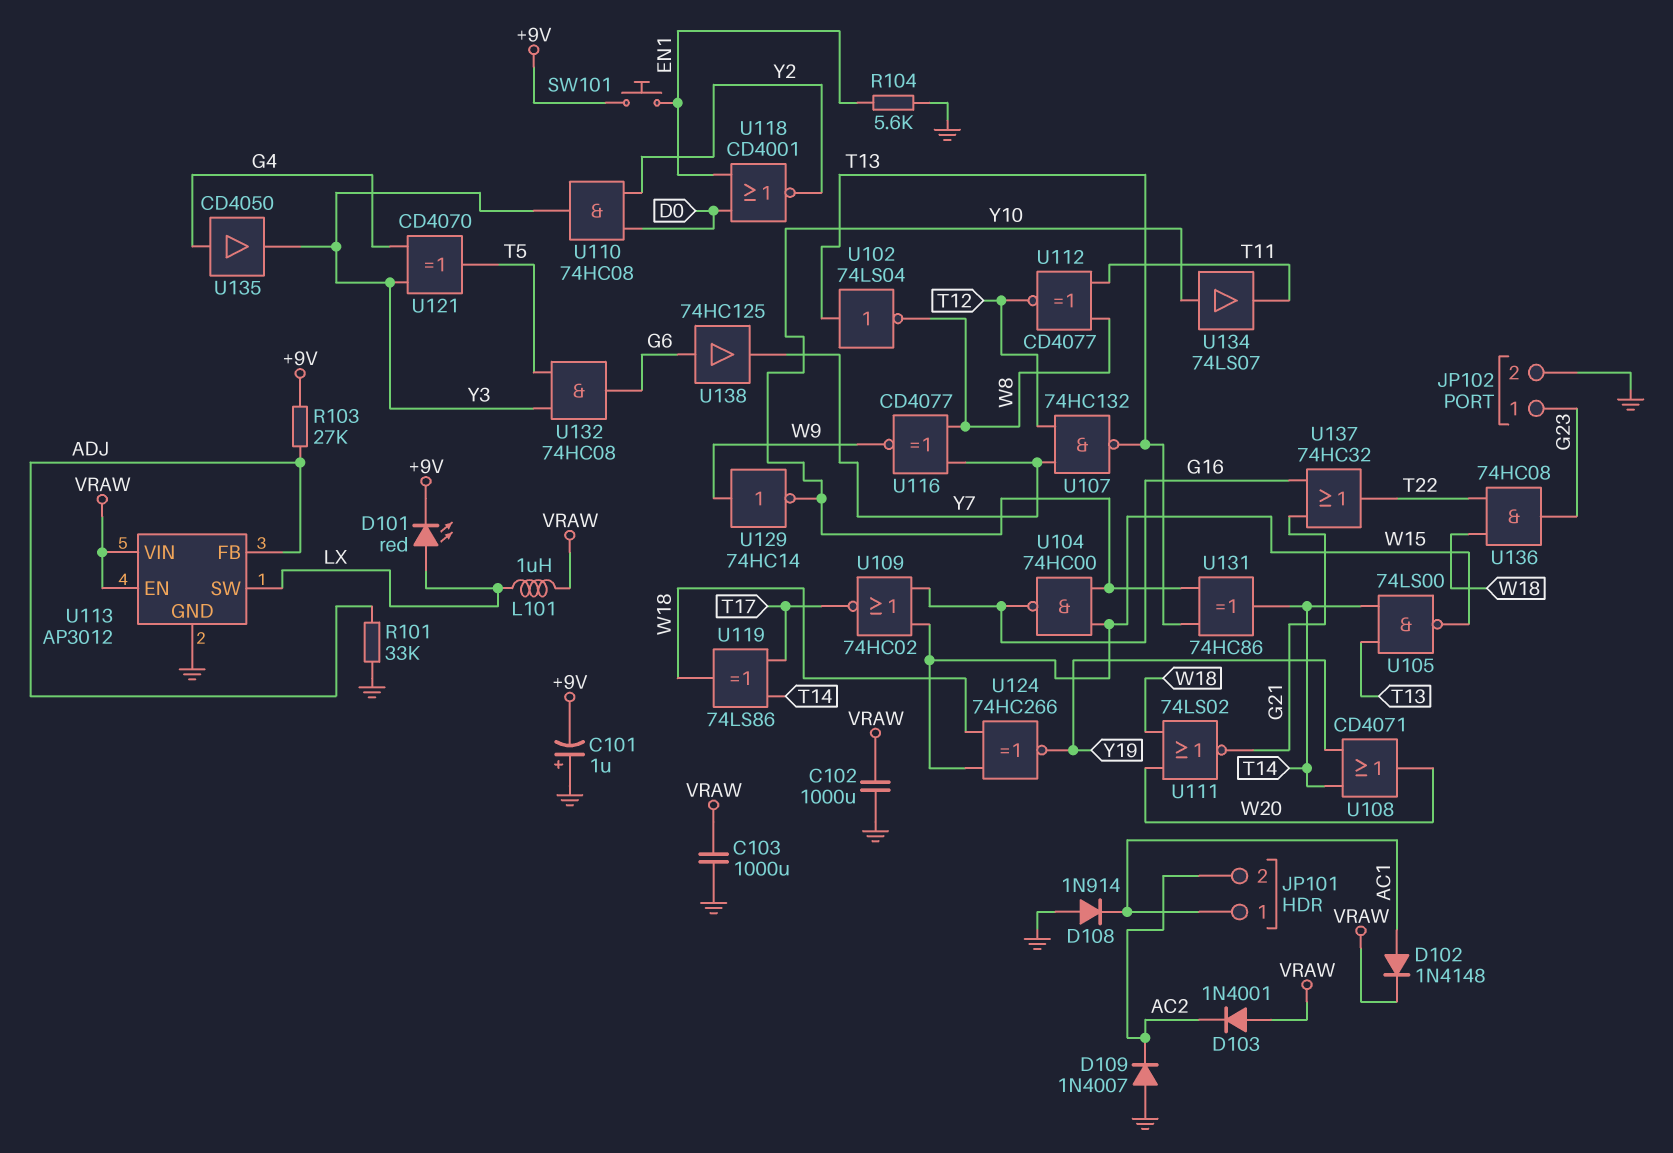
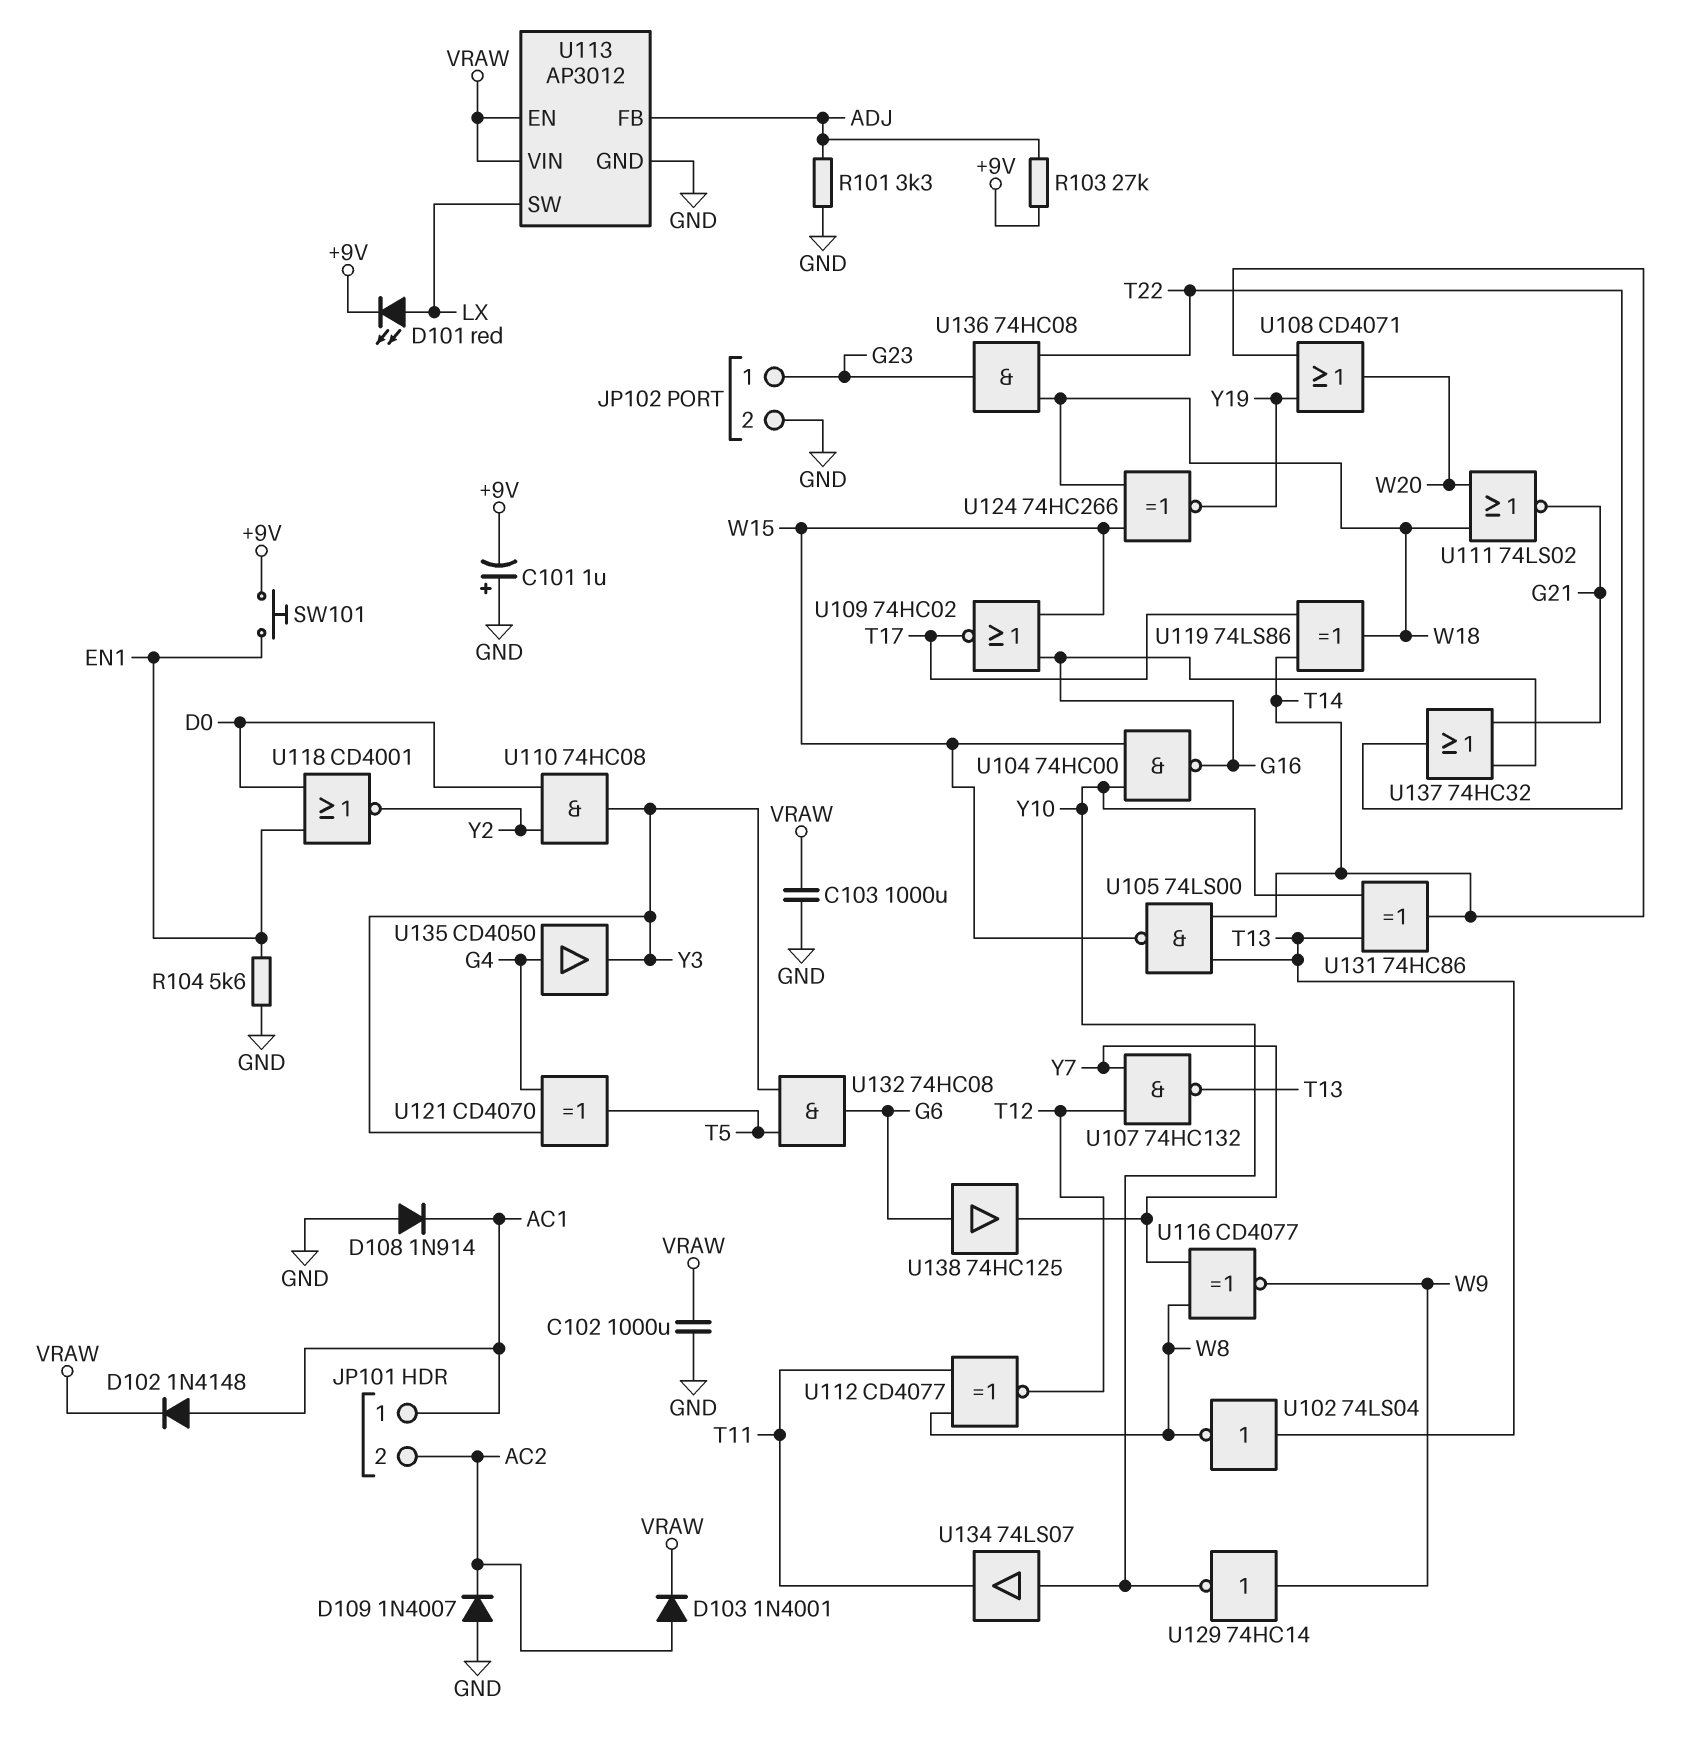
D103: diode 1N4001 (A VRAW, K AC2) -> diode 1N4001 (A AC2, K VRAW)
L101: 1uH (LX, VRAW) -> none
R101: 33k (ADJ, GND) -> 3.3k (ADJ, GND)

